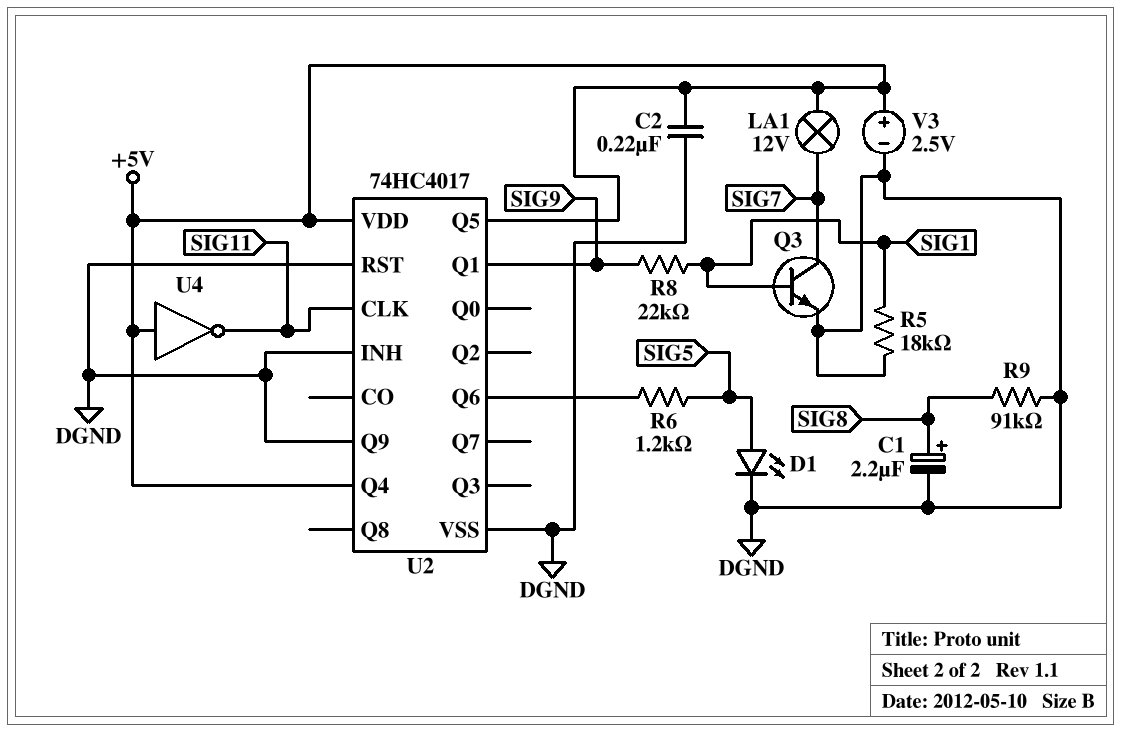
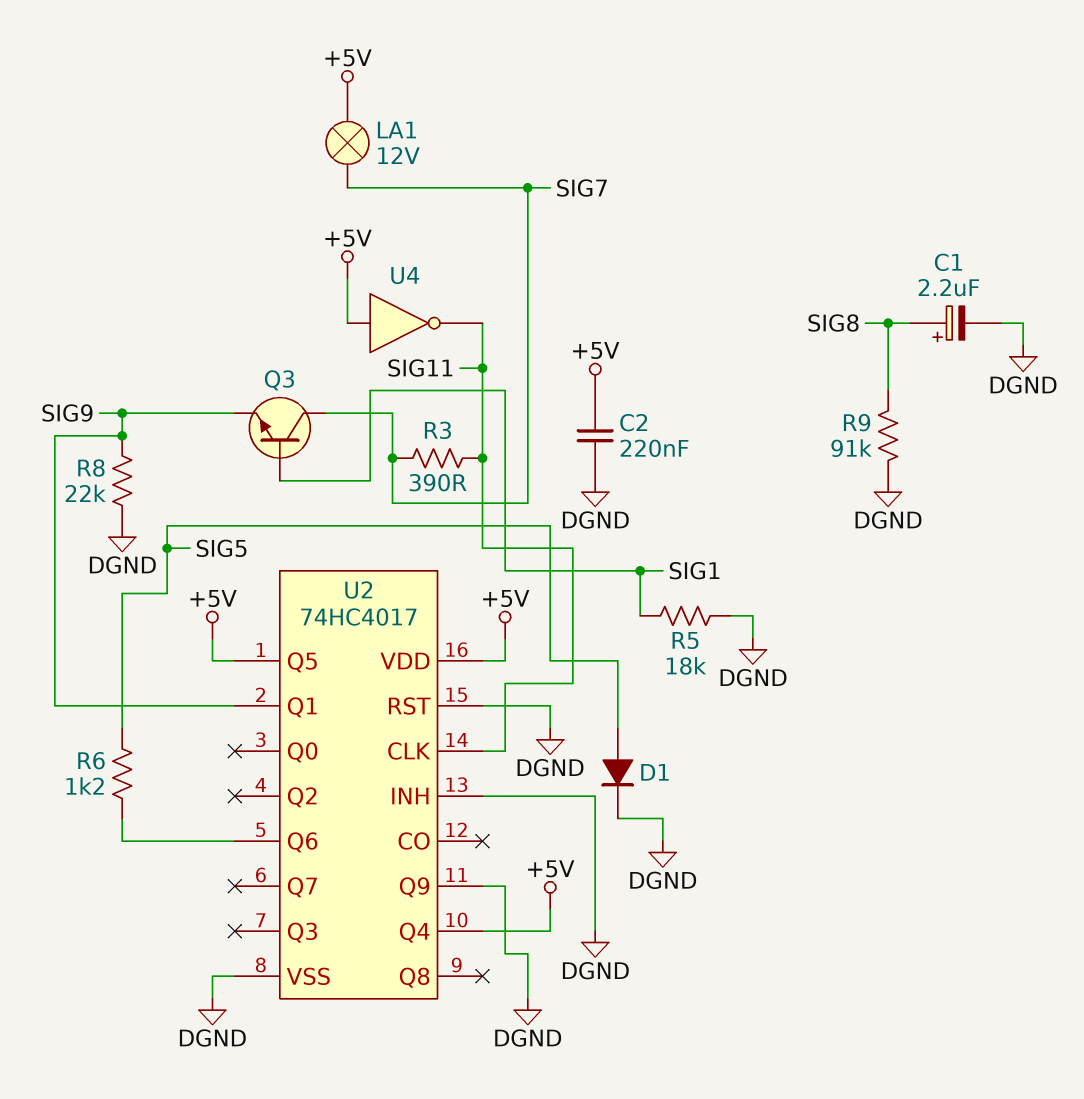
D1: LED (A SIG5, K DGND) -> diode (A SIG5, K DGND)
Q3: NPN (B SIG1, C SIG7, E DGND) -> NPN (B SIG1, C SIG7, E SIG9)
R3: none -> 390 (SIG7, SIG11)
R8: 22k (SIG1, SIG9) -> 22k (DGND, SIG9)
V3: 2.5V (plus +5V, minus DGND) -> none

